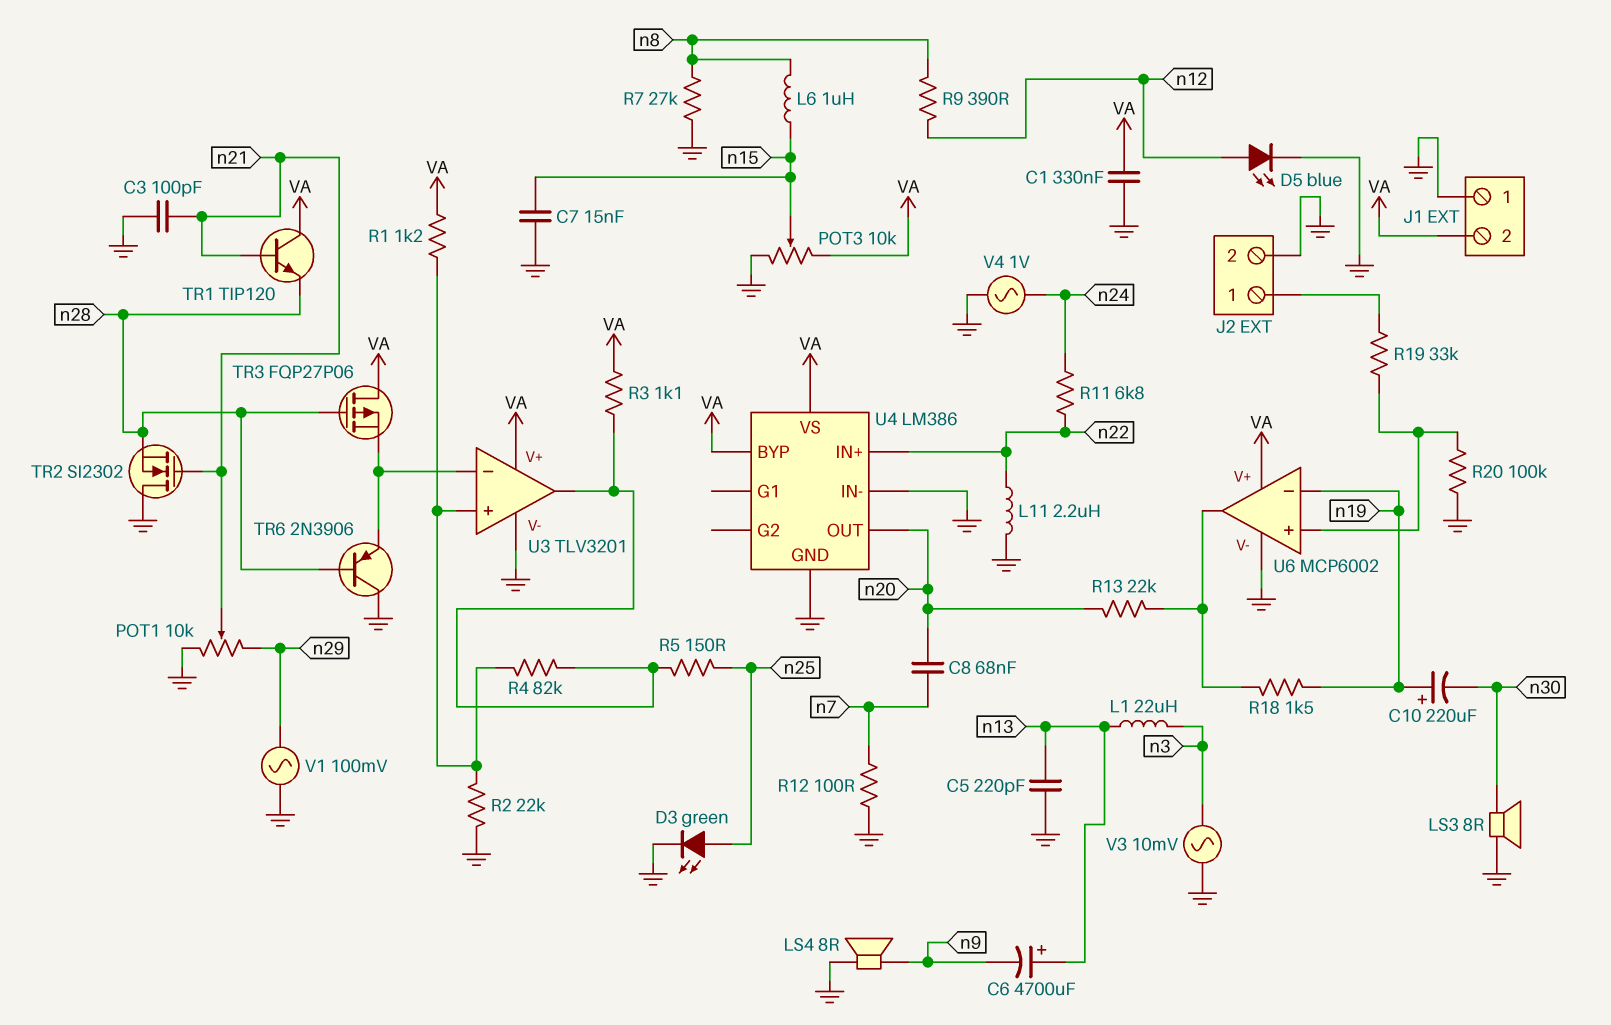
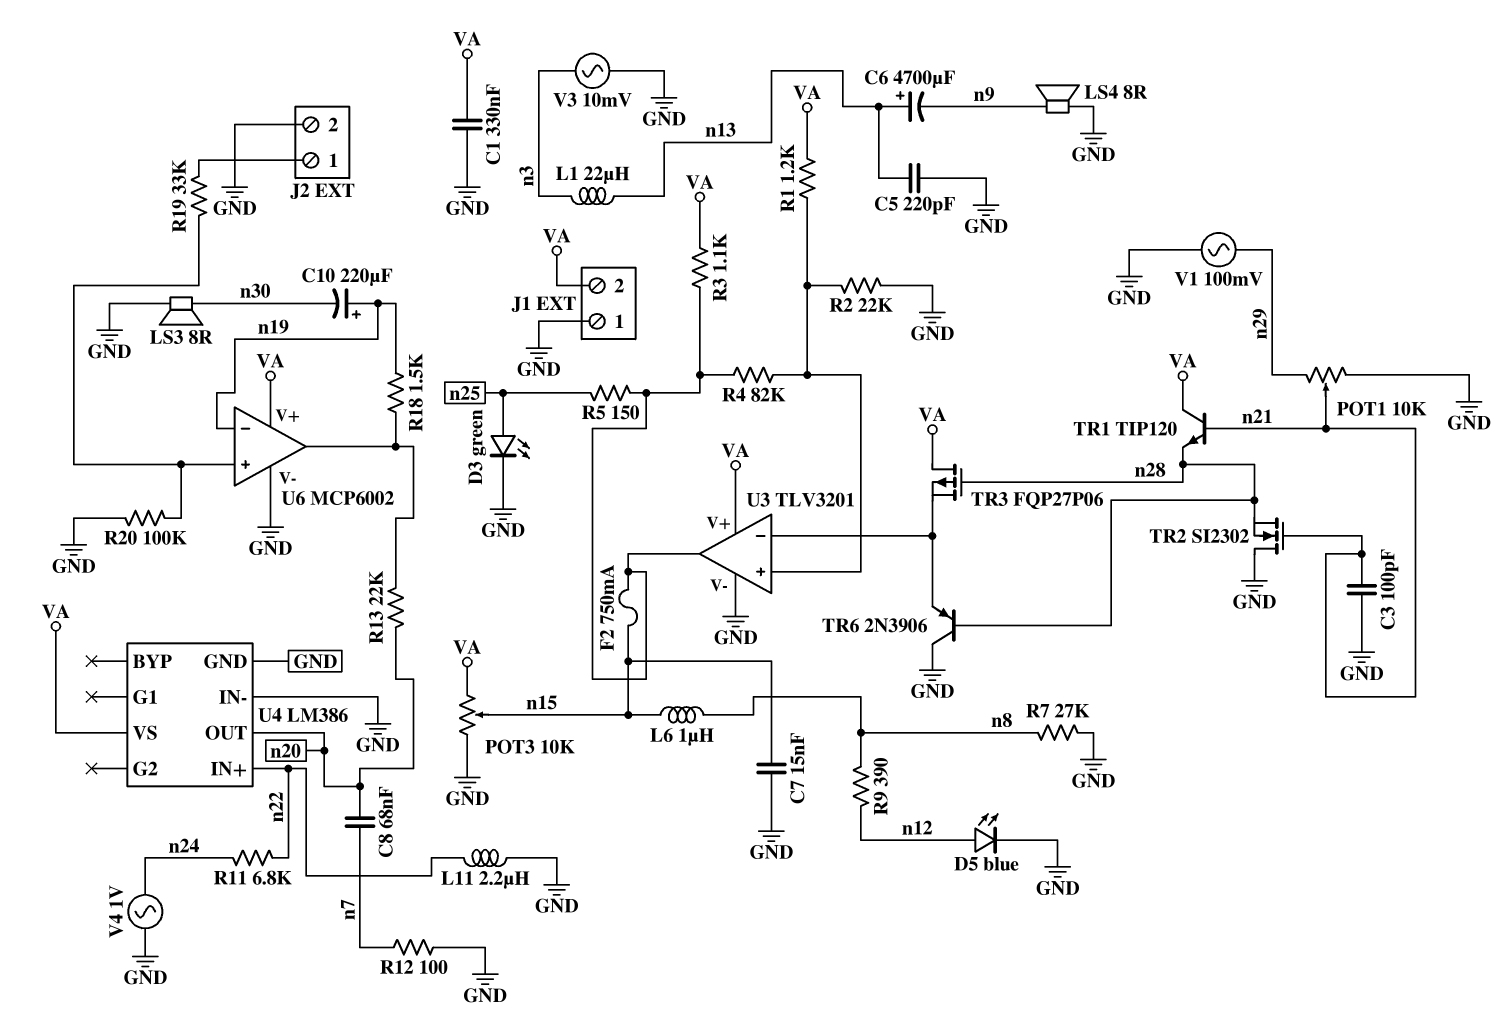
F2: none -> 750mA (U3/out, n15)
U4 pin BYP: VA -> none

